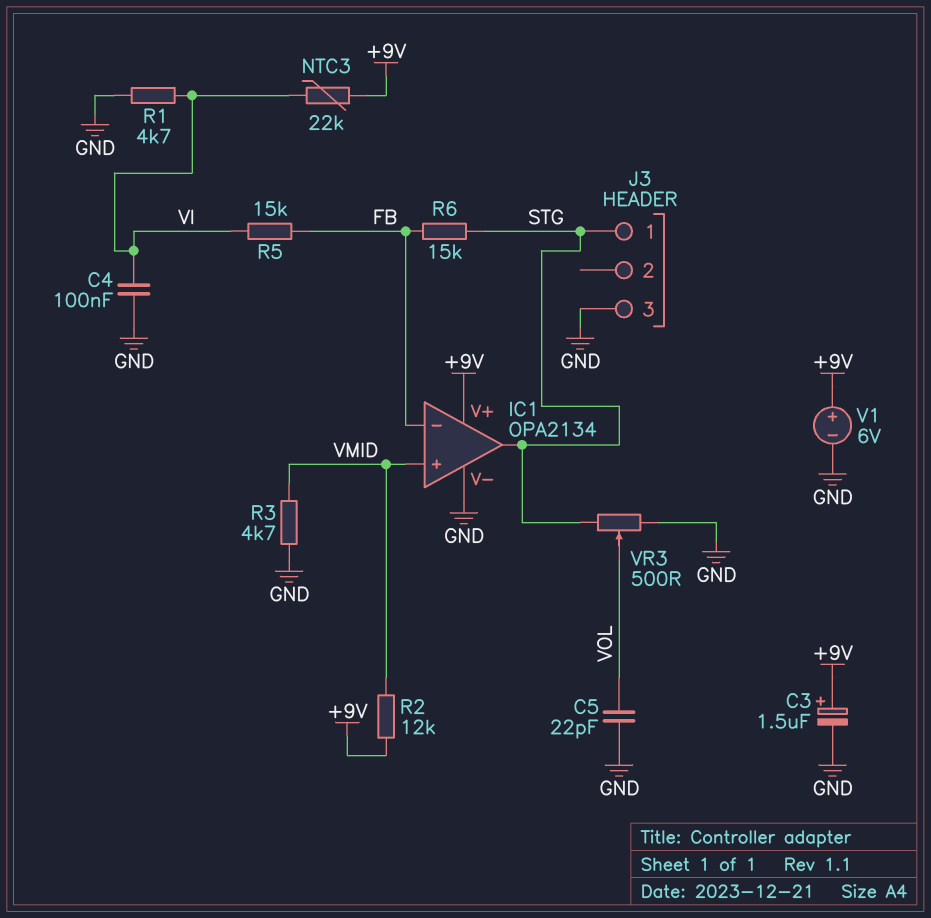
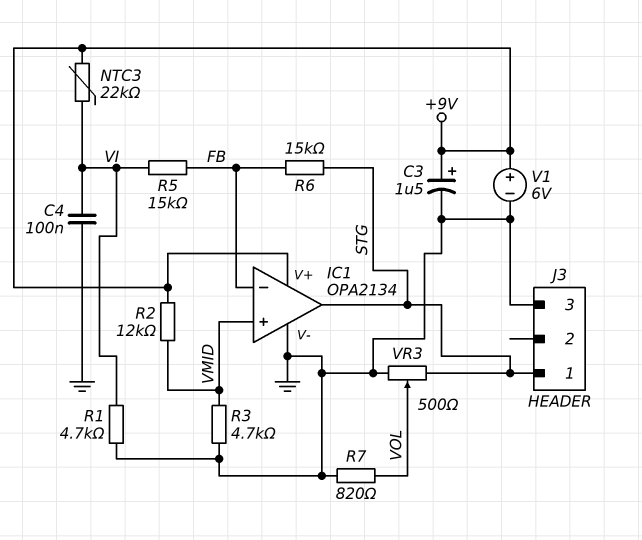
C5: 22pF (GND, VOL) -> none
R7: none -> 820 (GND, VOL)

